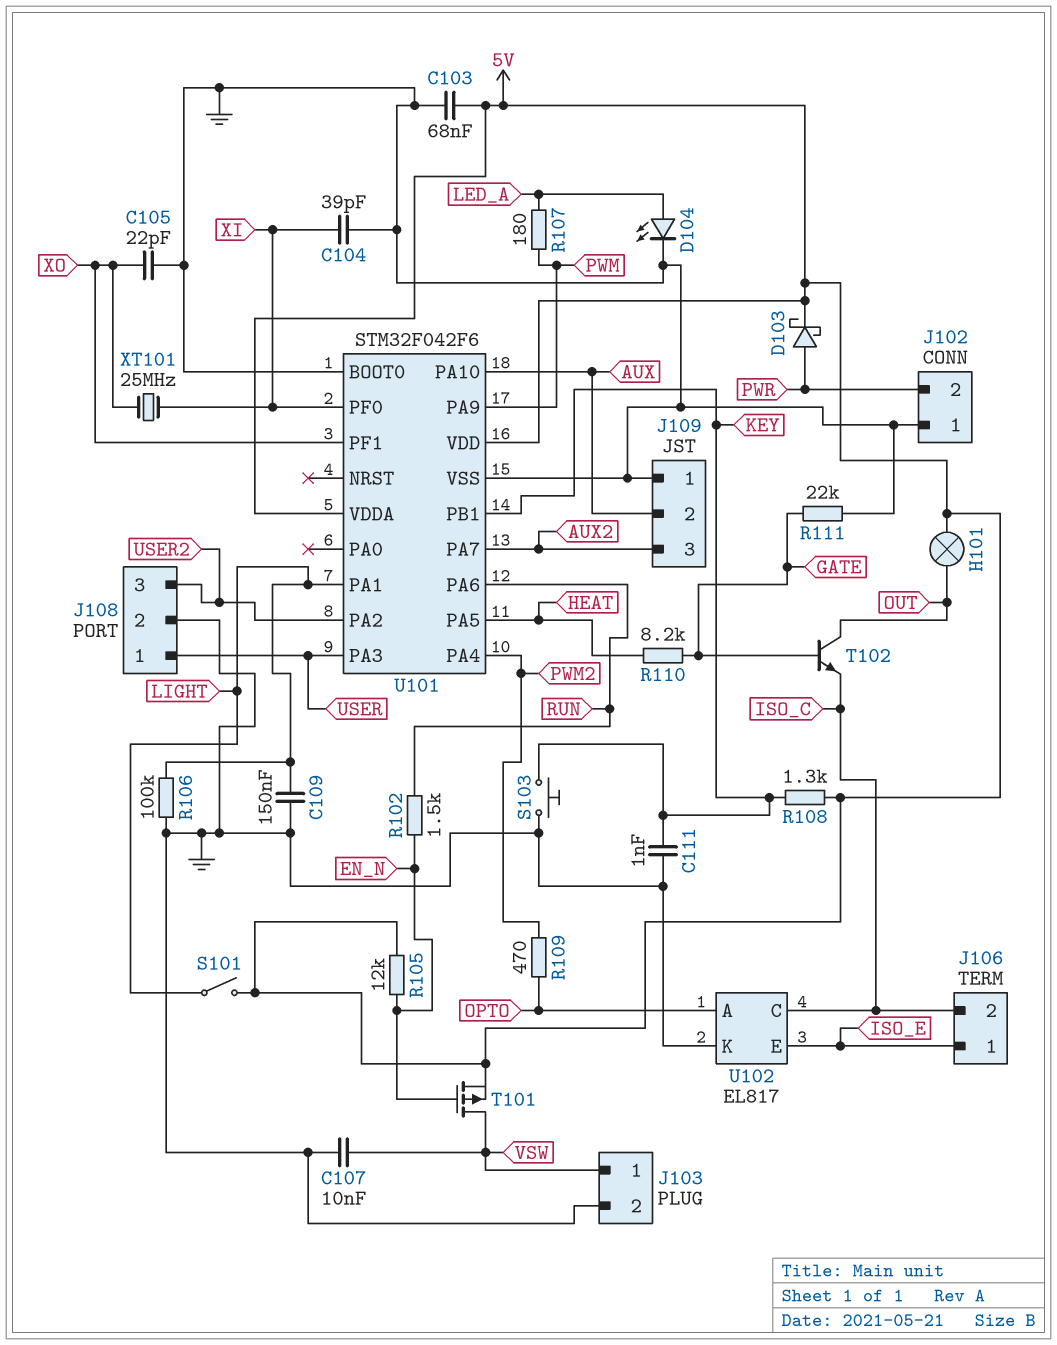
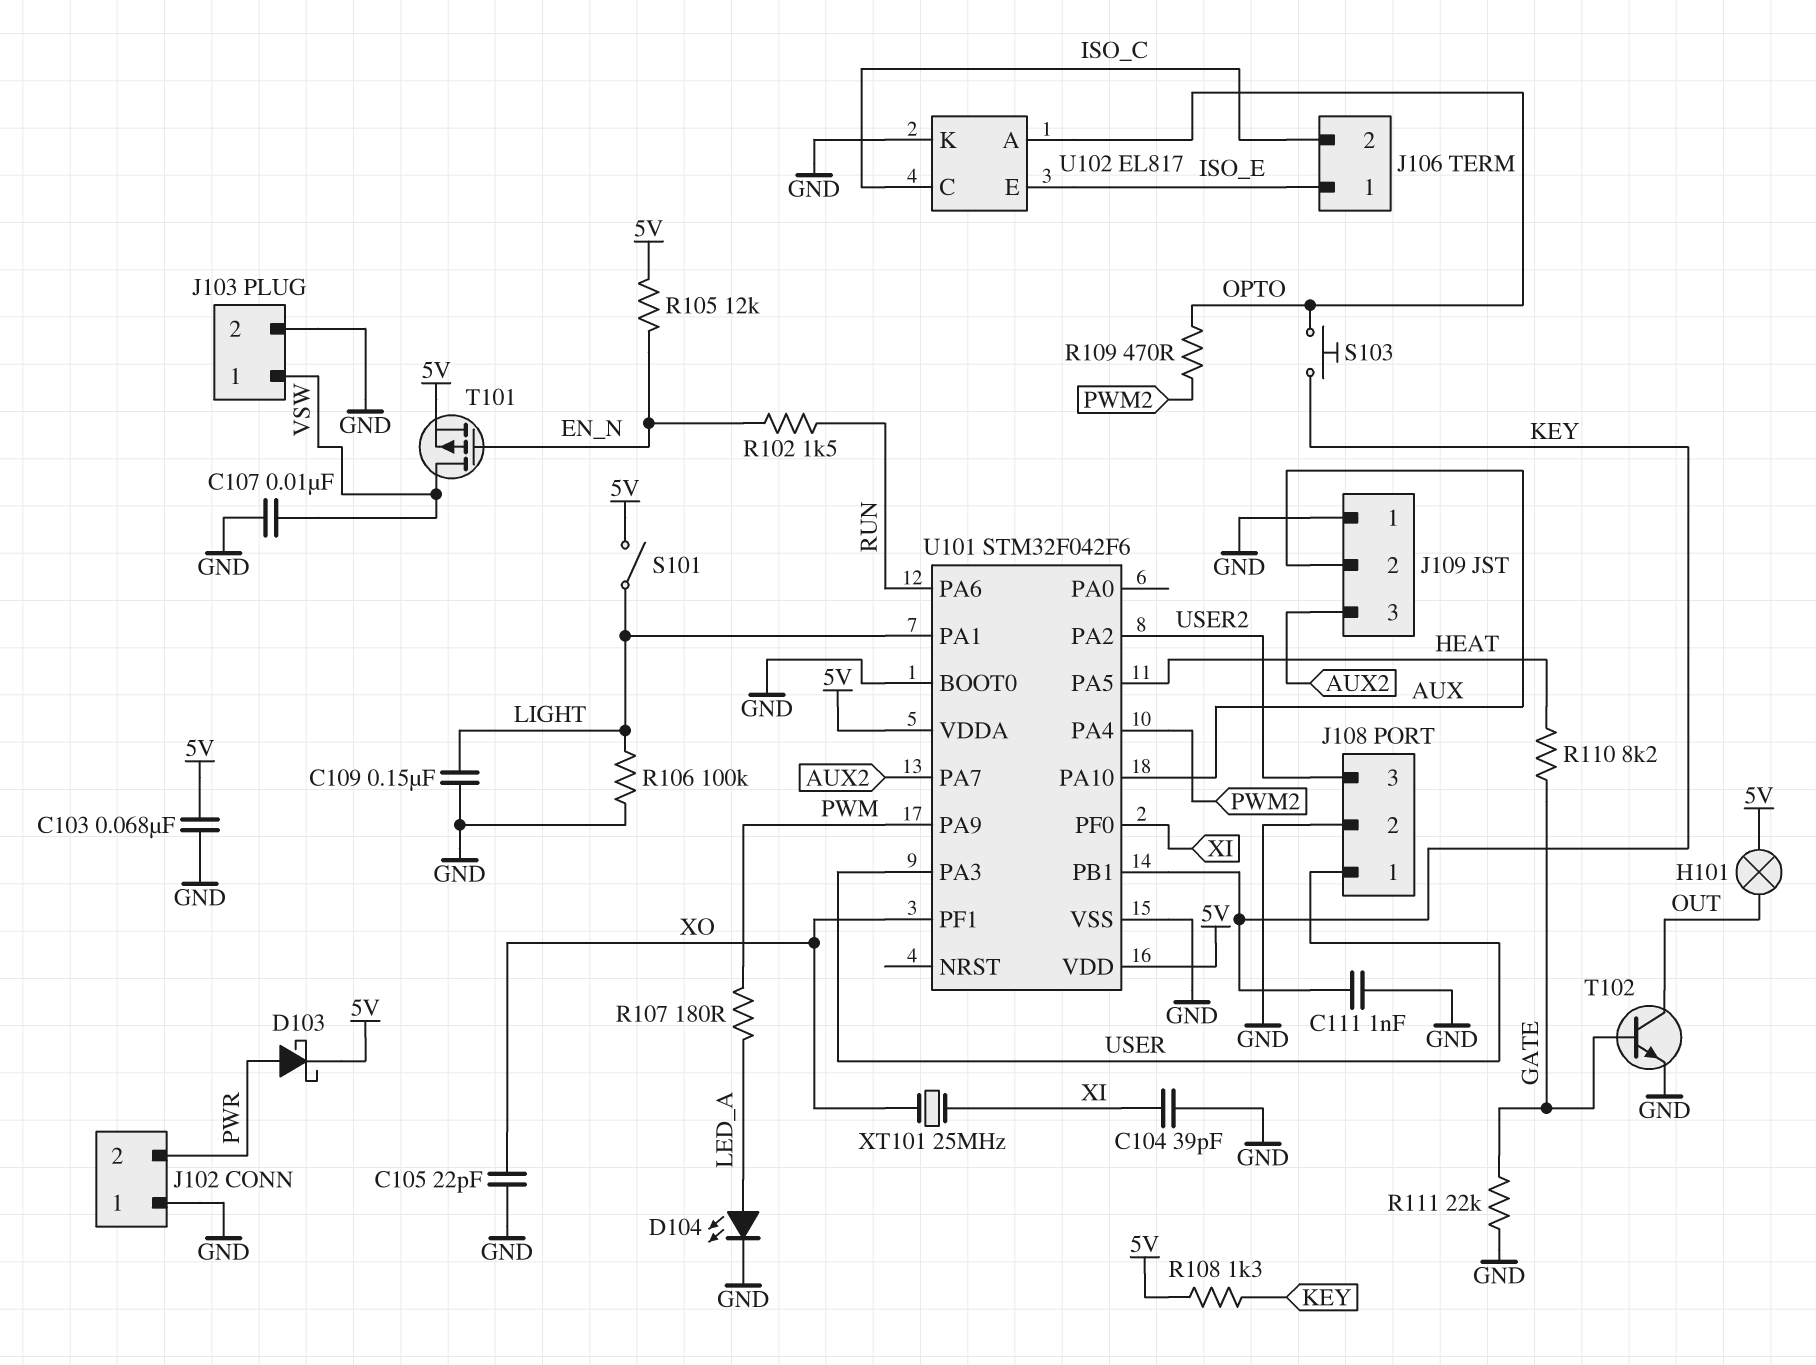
S103: button (GND, KEY) -> button (KEY, OPTO)
T102: NPN (B GATE, C OUT, E ISO_C) -> NPN (B GATE, C OUT, E GND)

